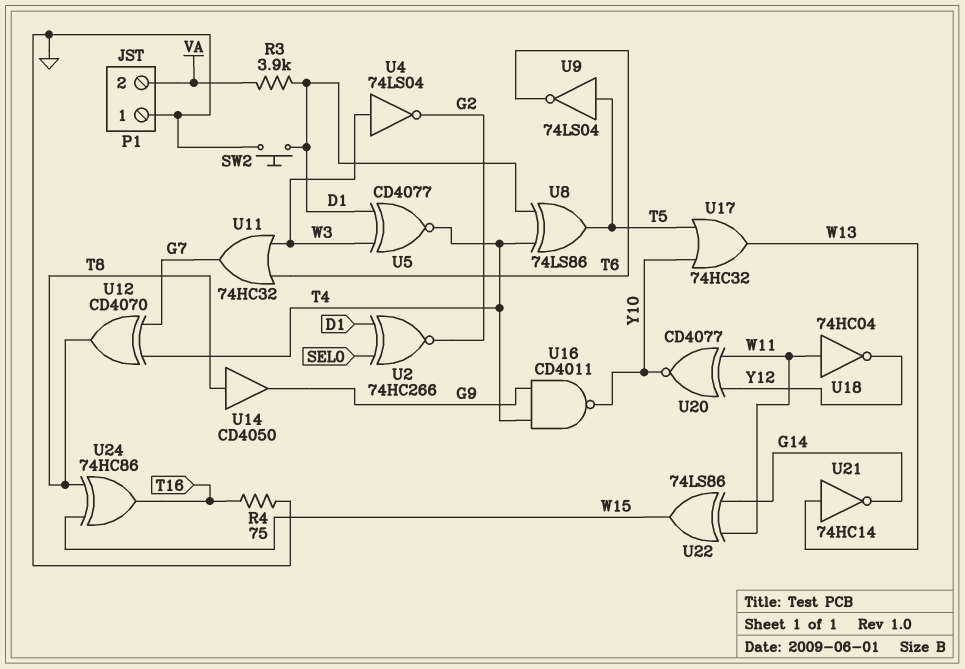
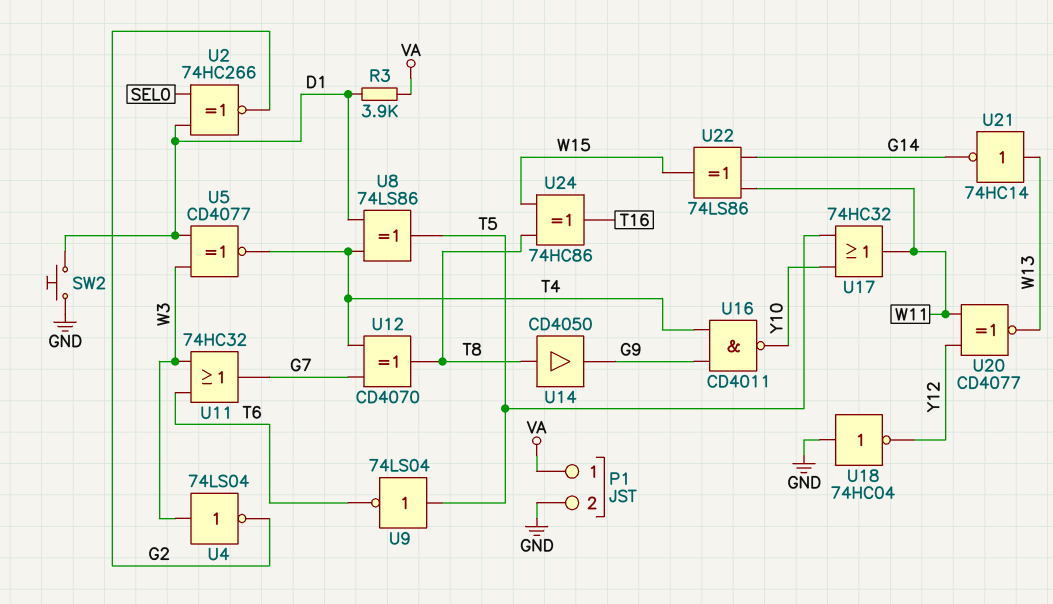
P1 pin 1: GND -> VA
P1 pin 2: VA -> GND
R4: 75 (GND, T16) -> none
U17: OR 74HC32 (in T5, in Y10, out W13) -> OR 74HC32 (in T5, in Y10, out W11)
U18: NOT 74HC04 (in W11, out Y12) -> NOT 74HC04 (in GND, out Y12)
U20: XNOR CD4077 (in W11, in Y12, out Y10) -> XNOR CD4077 (in W11, in Y12, out W13)

